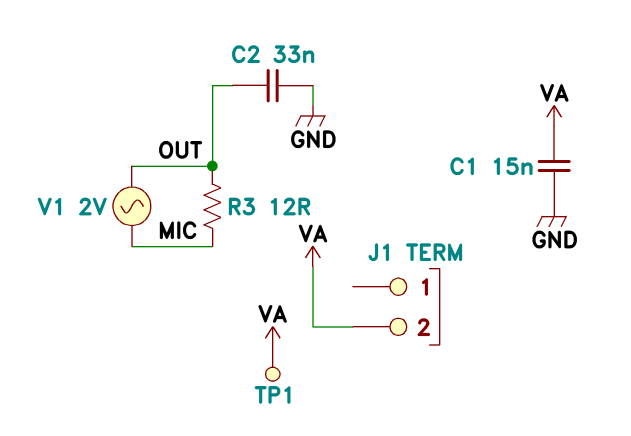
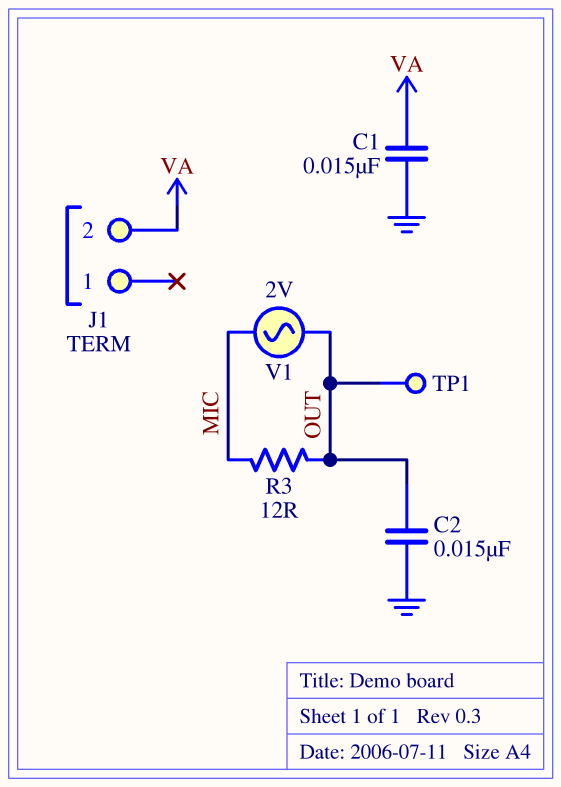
C2: 33nF (GND, OUT) -> 15nF (GND, OUT)
TP1: test point (VA) -> test point (OUT)

